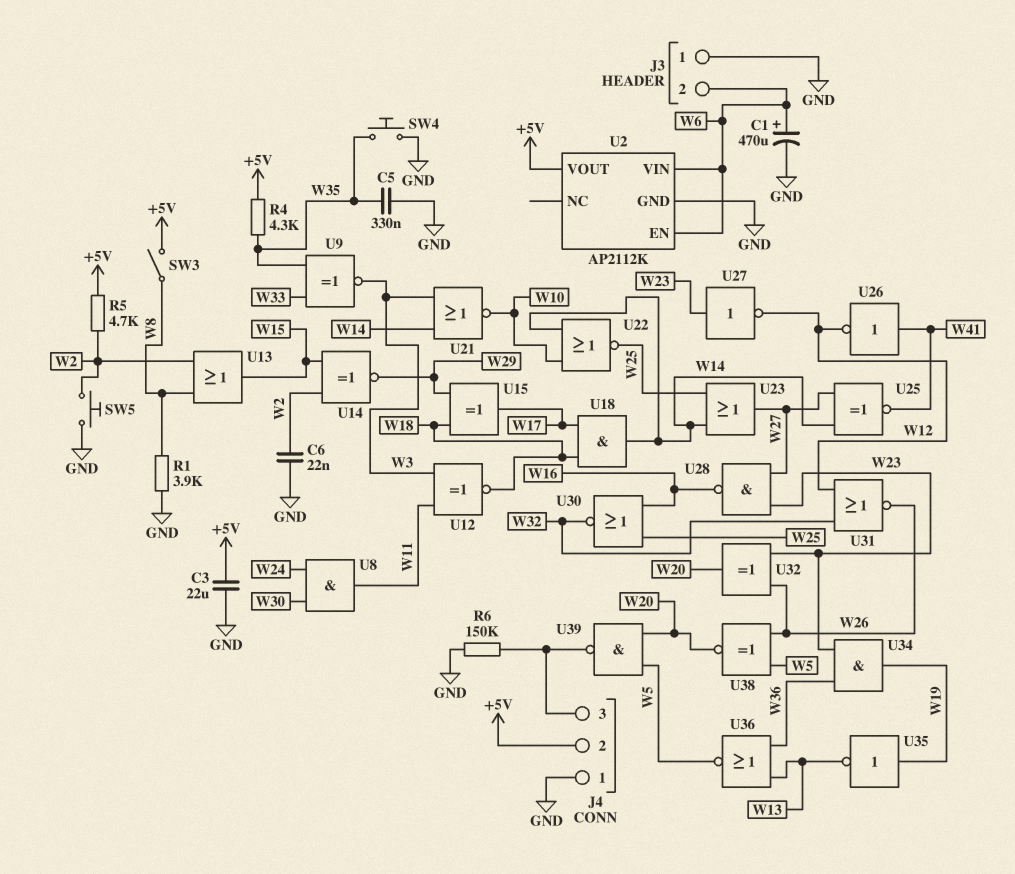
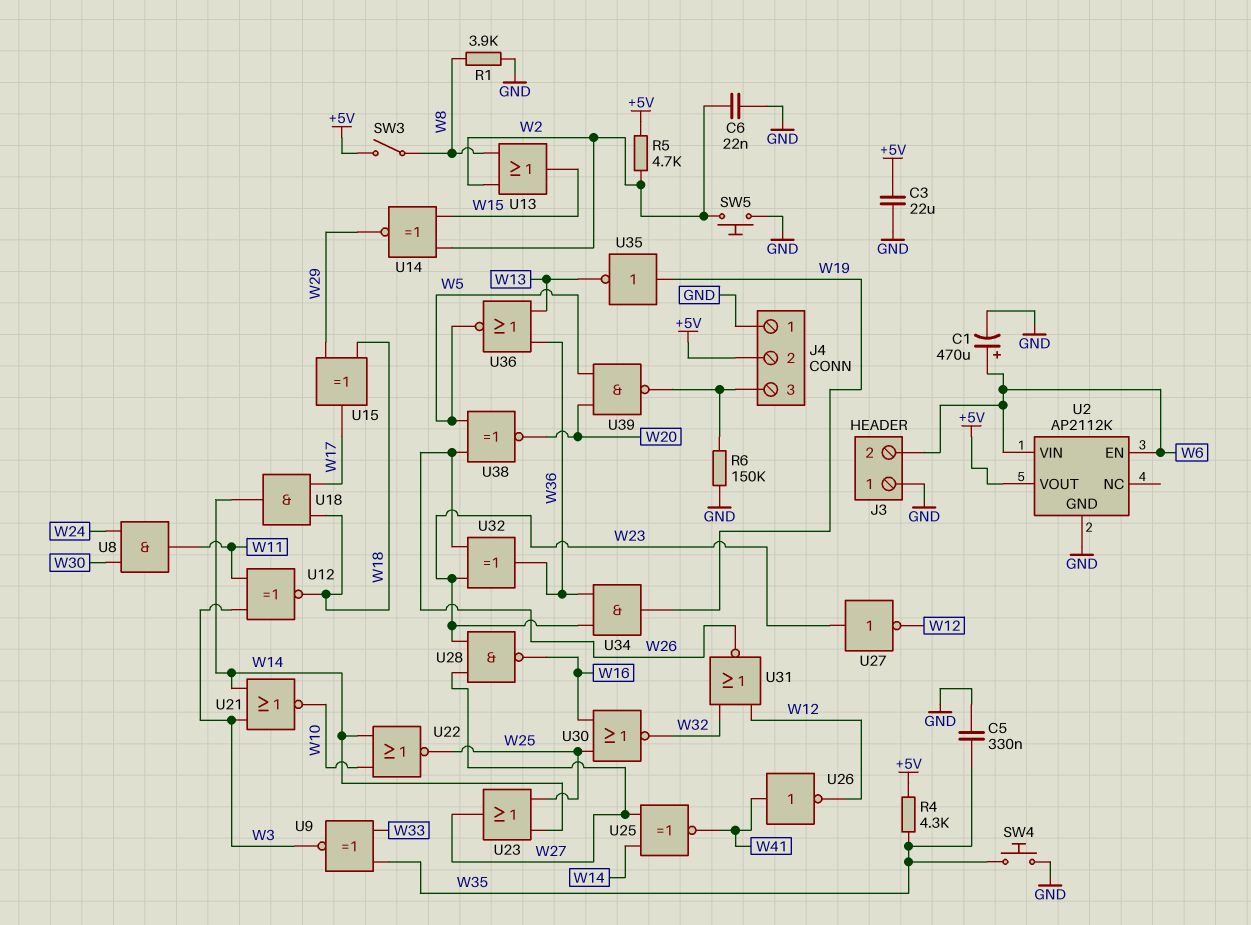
U32: XOR (in W23, in W26, out W20) -> XOR (in W23, in W26, out W36)

